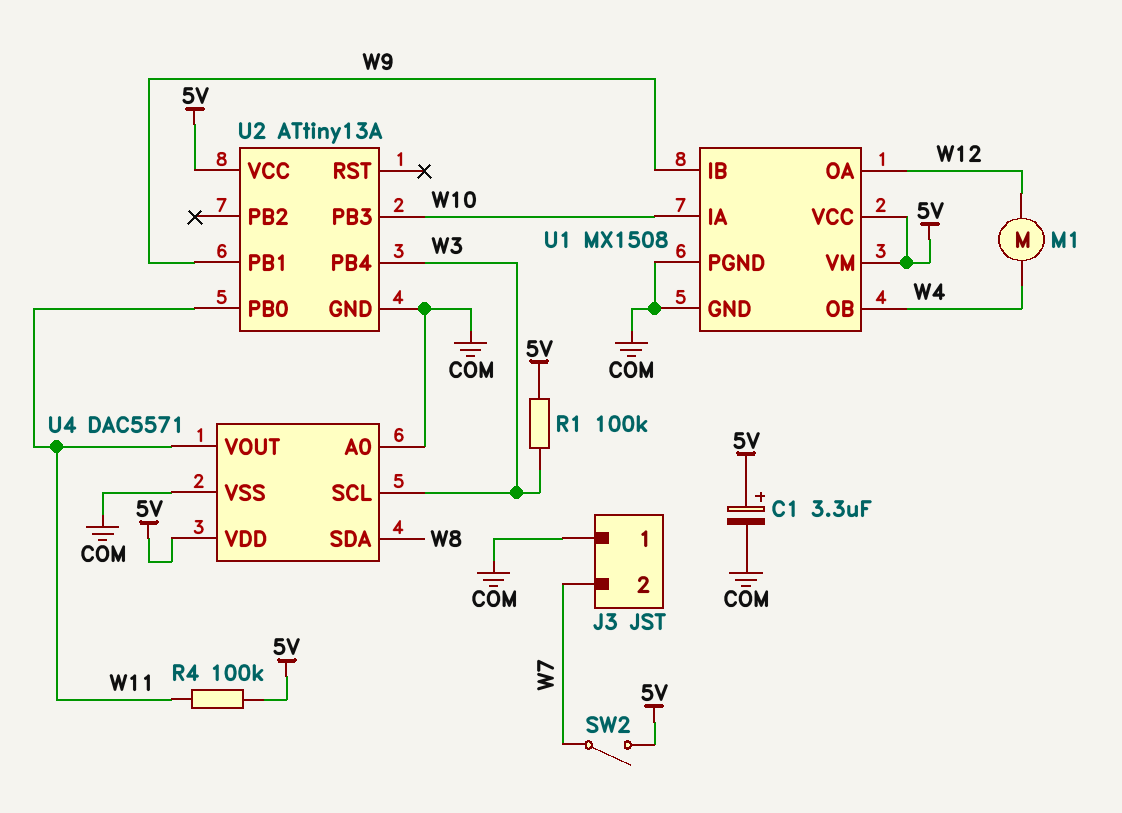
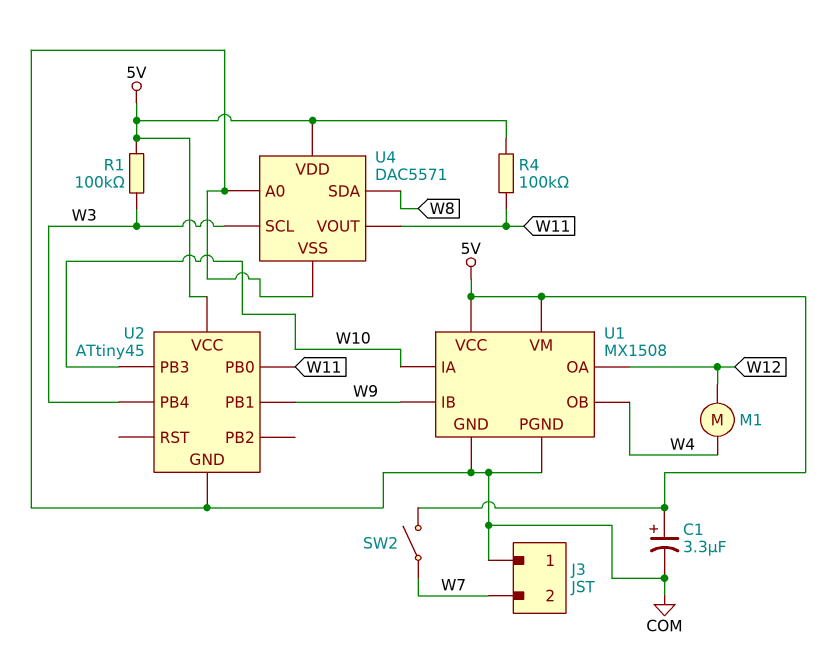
U2: ATtiny13A -> ATtiny45

